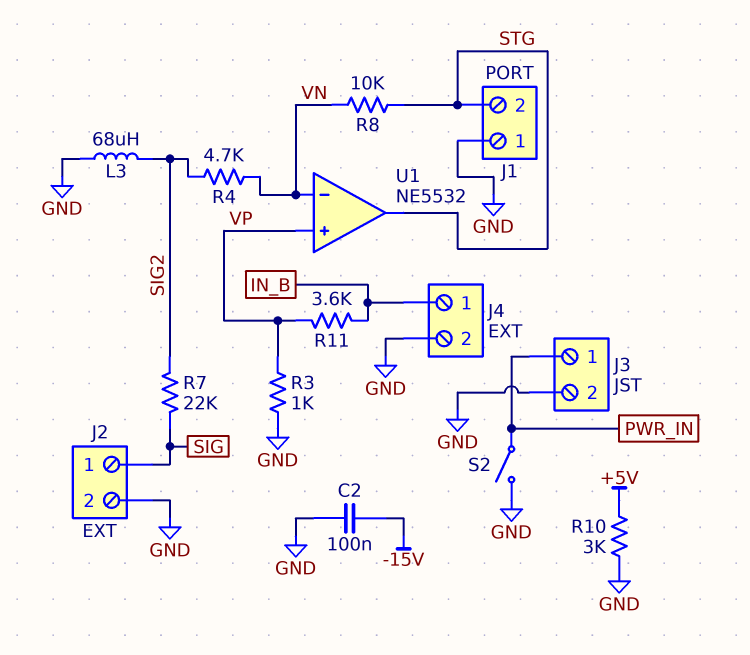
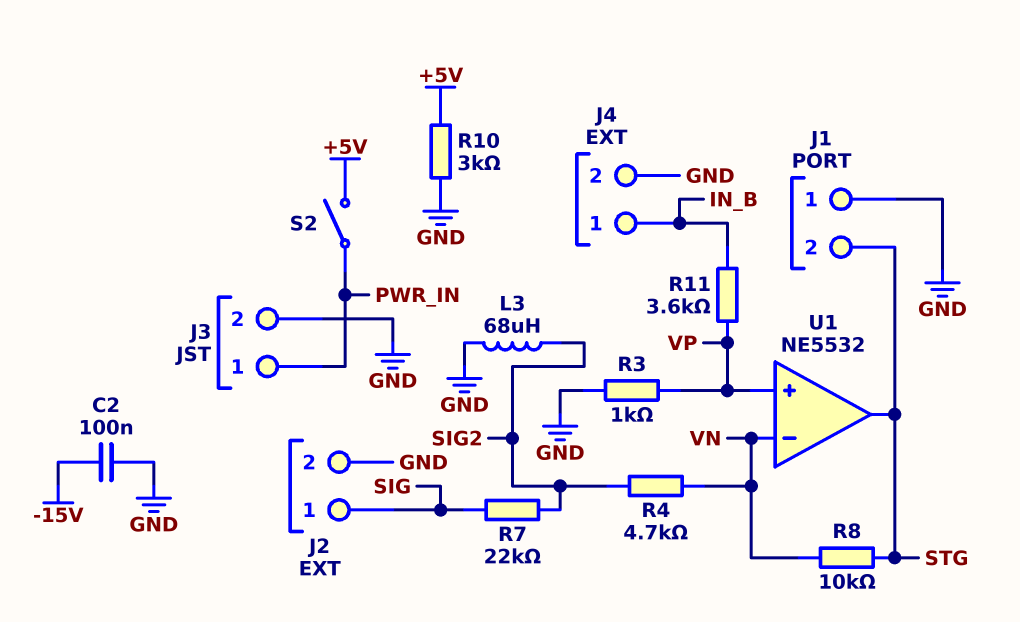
S2: switch (GND, PWR_IN) -> switch (+5V, PWR_IN)

